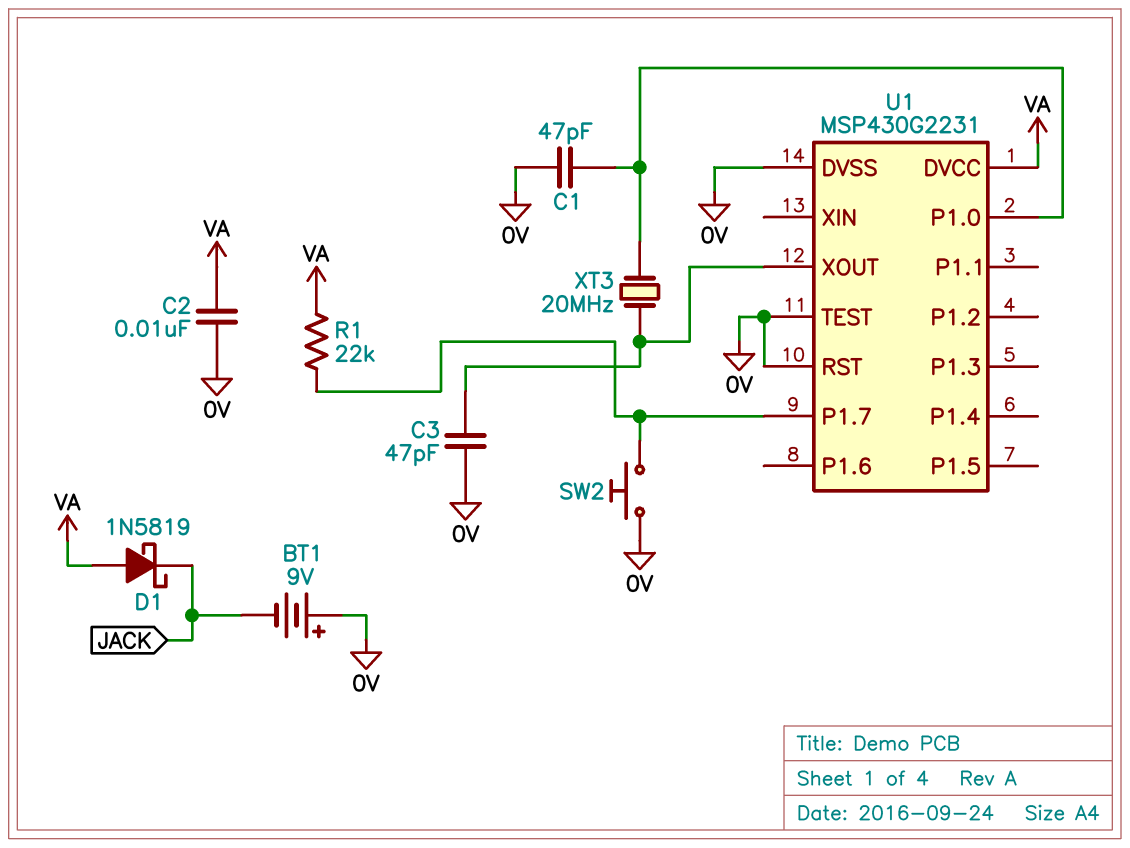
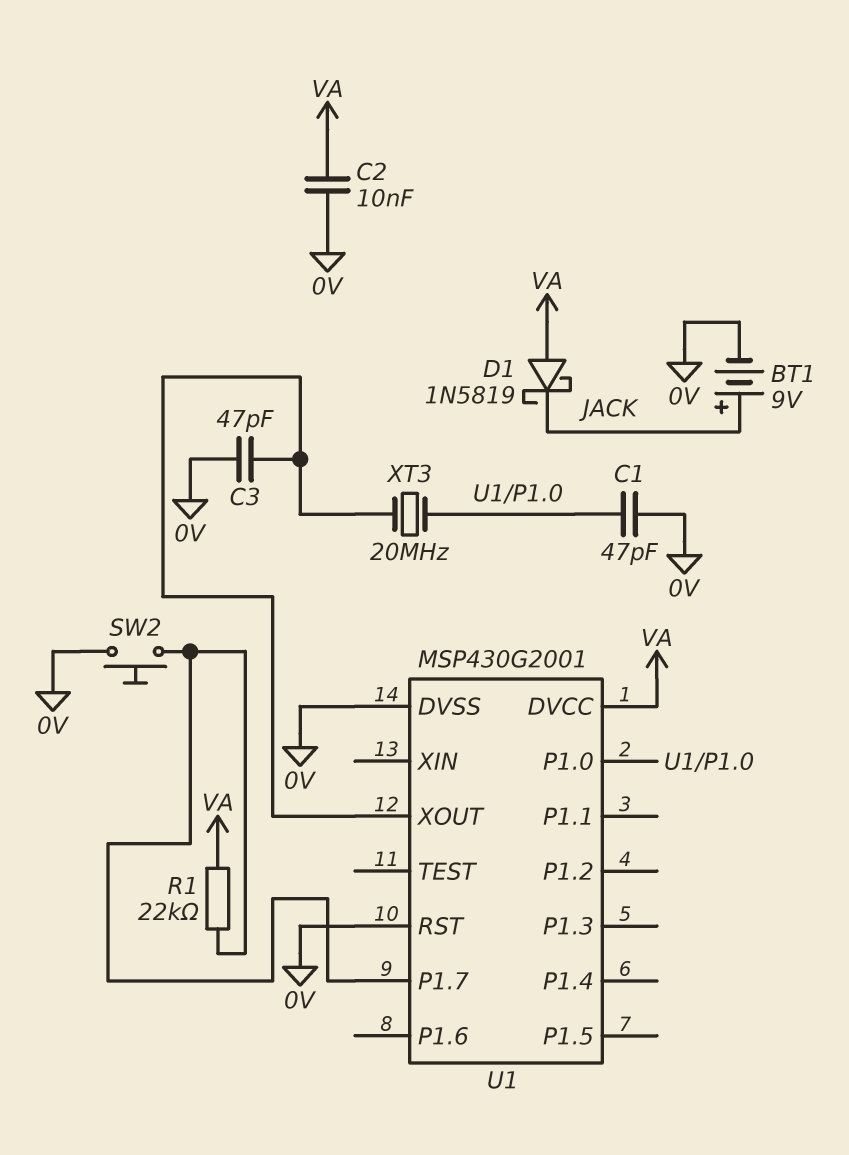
BT1: 9V (plus 0V, minus JACK) -> 9V (plus JACK, minus 0V)
U1: MSP430G2231 -> MSP430G2001
U1 pin TEST: 0V -> none

